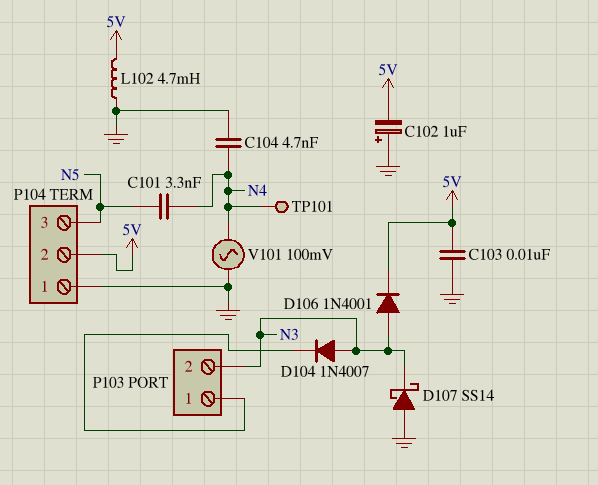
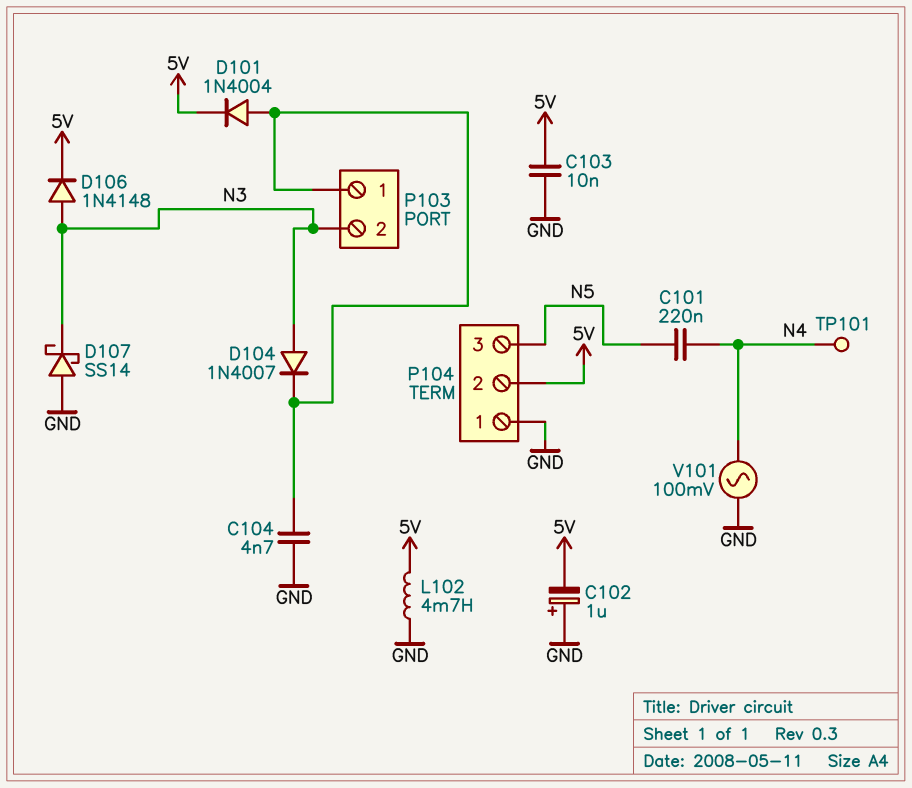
C101: 3.3nF (N4, N5) -> 220nF (N4, N5)
C104: 4.7nF (GND, N4) -> 4.7nF (GND, P103/1)
D101: none -> diode 1N4004 (A P103/1, K 5V)
D106: diode 1N4001 (A N3, K 5V) -> diode 1N4148 (A N3, K 5V)

